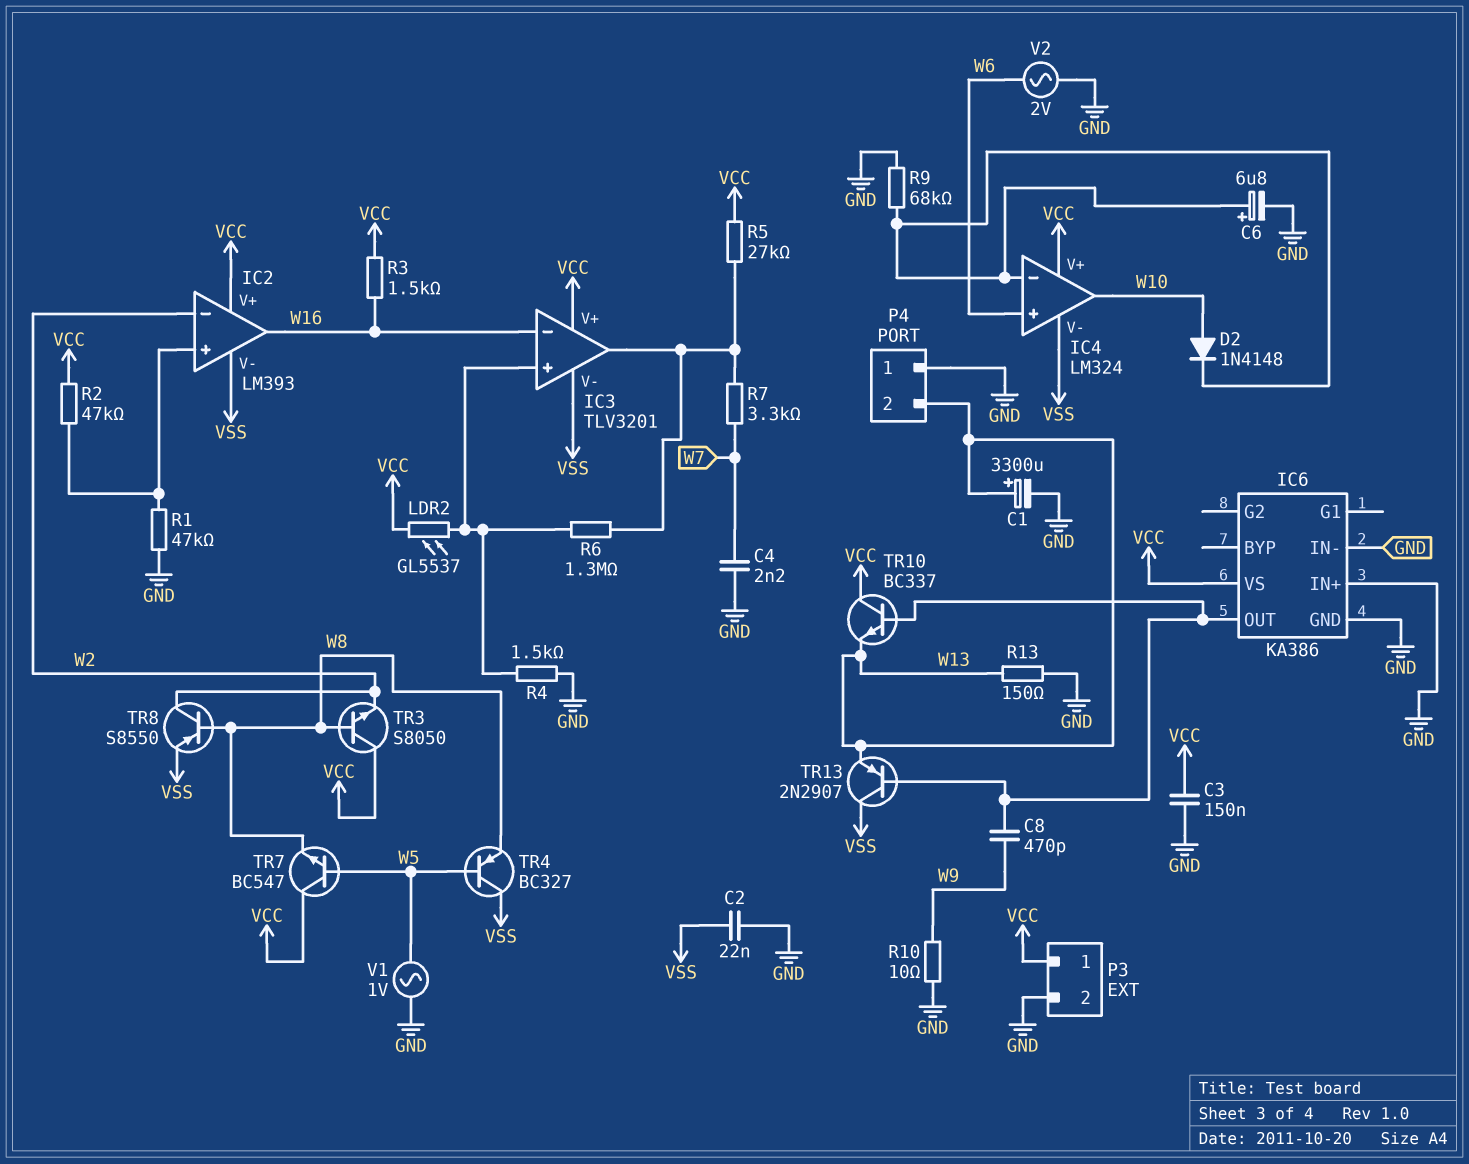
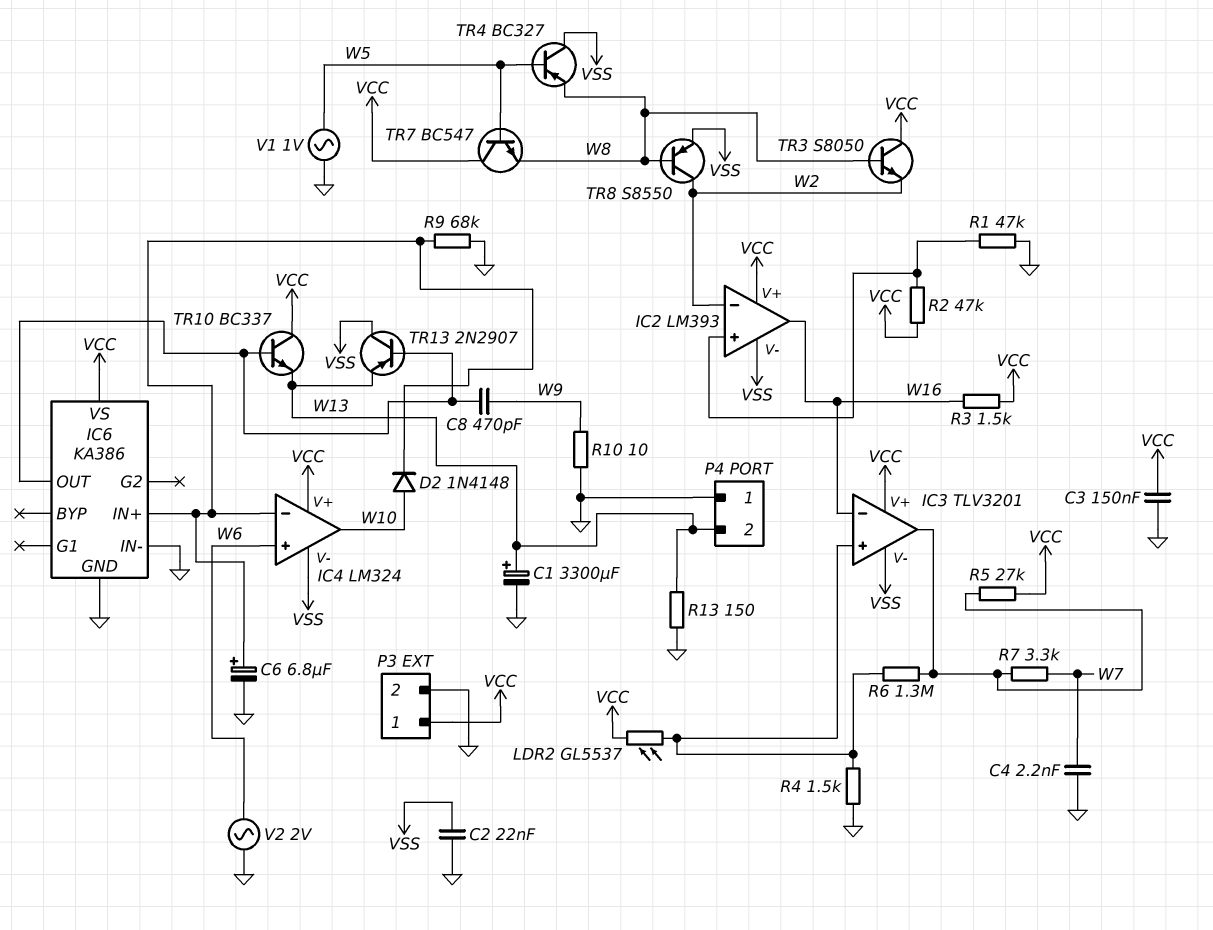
IC6 pin IN+: GND -> IC4/in-

